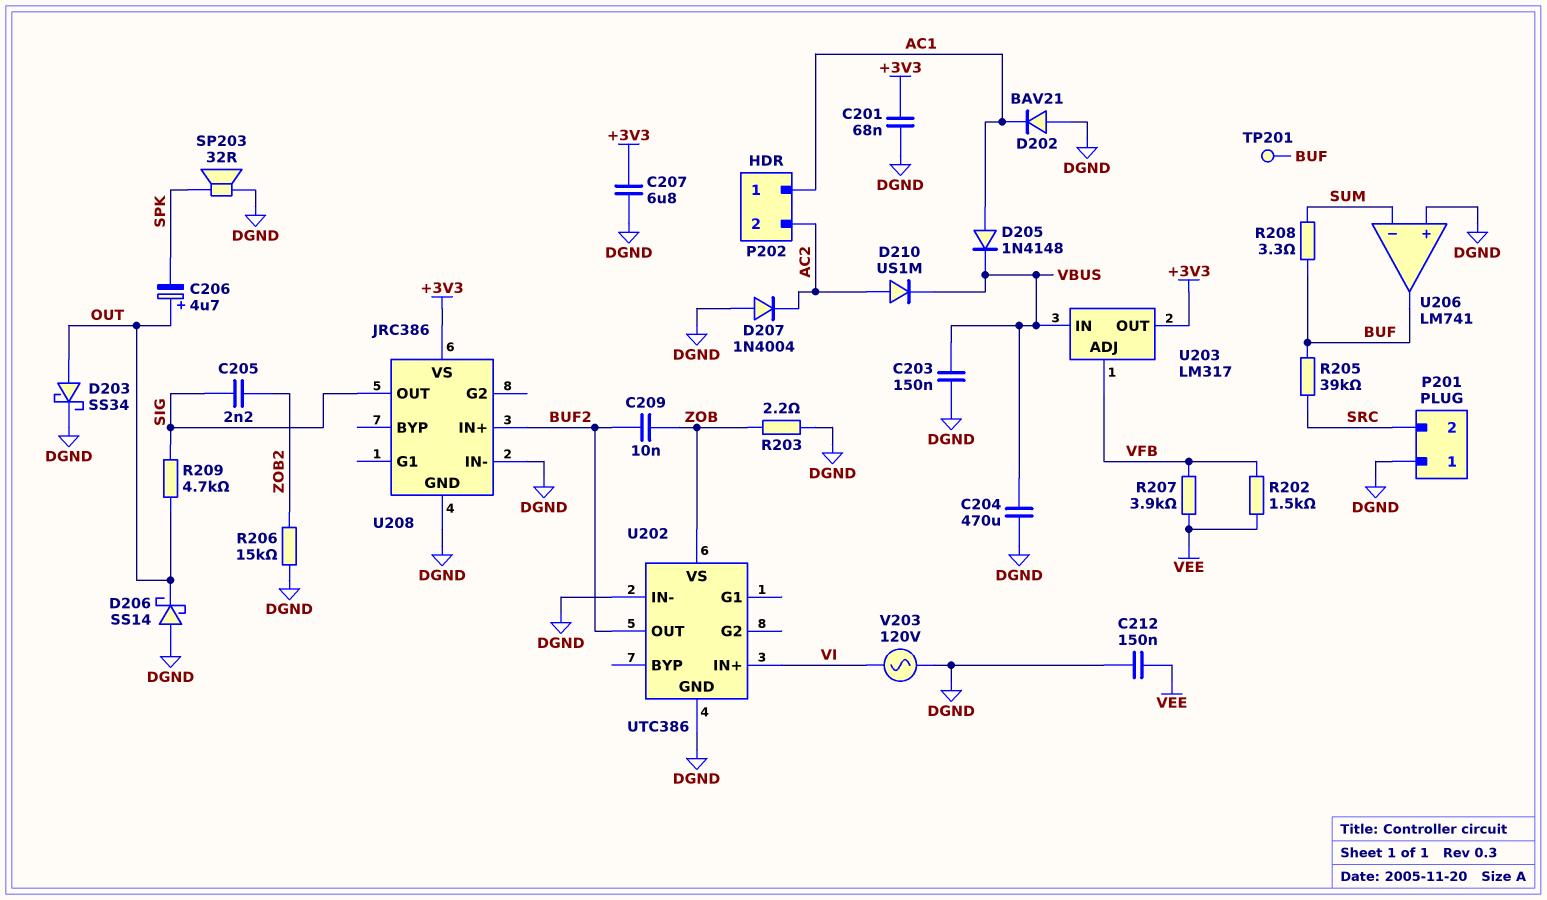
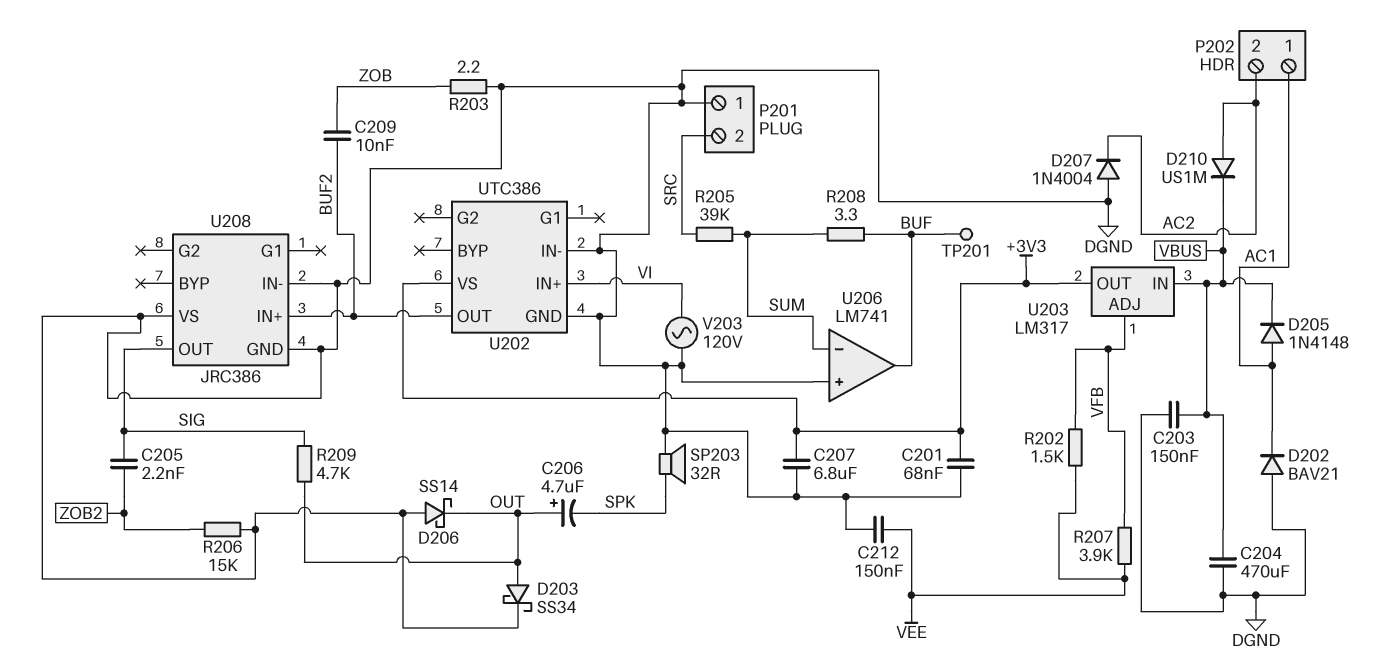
R205: 39k (BUF, SRC) -> 39k (SRC, SUM)
U202 pin VS: ZOB -> +3V3
U208 pin VS: +3V3 -> DGND

